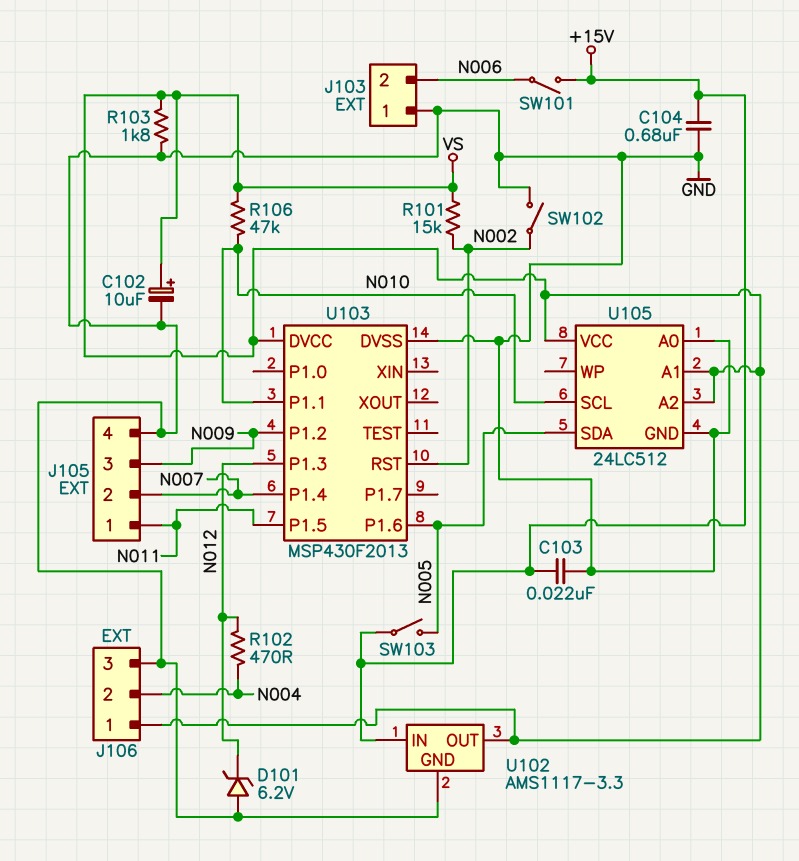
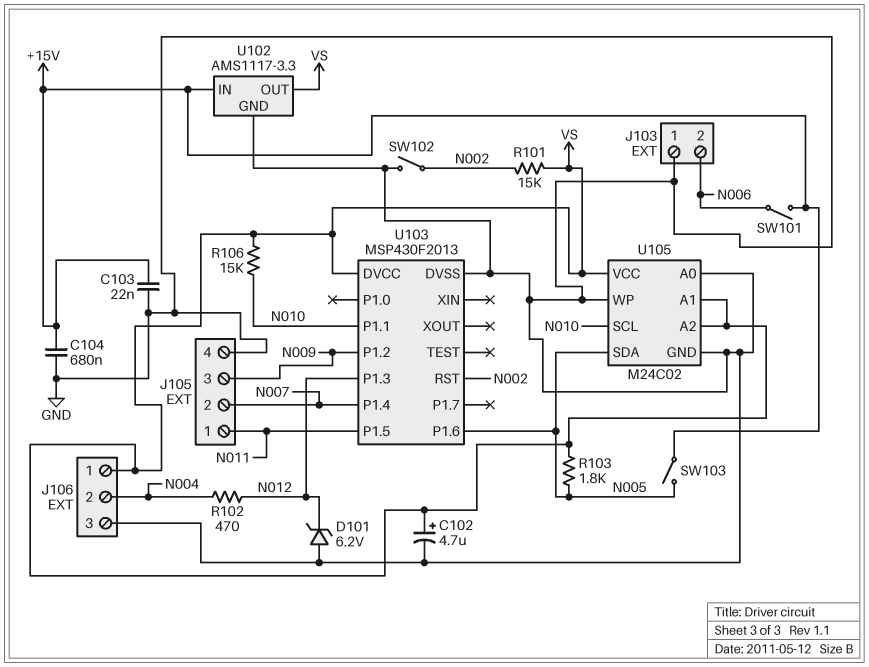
C102: 10uF (plus VS, minus GND) -> 4.7uF (plus VS, minus GND)
R103: 1.8k (GND, VS) -> 1.8k (N005, VS)
R106: 47k (N010, VS) -> 15k (N010, VS)
U105: 24LC512 -> M24C02
U105 pin WP: none -> GND

